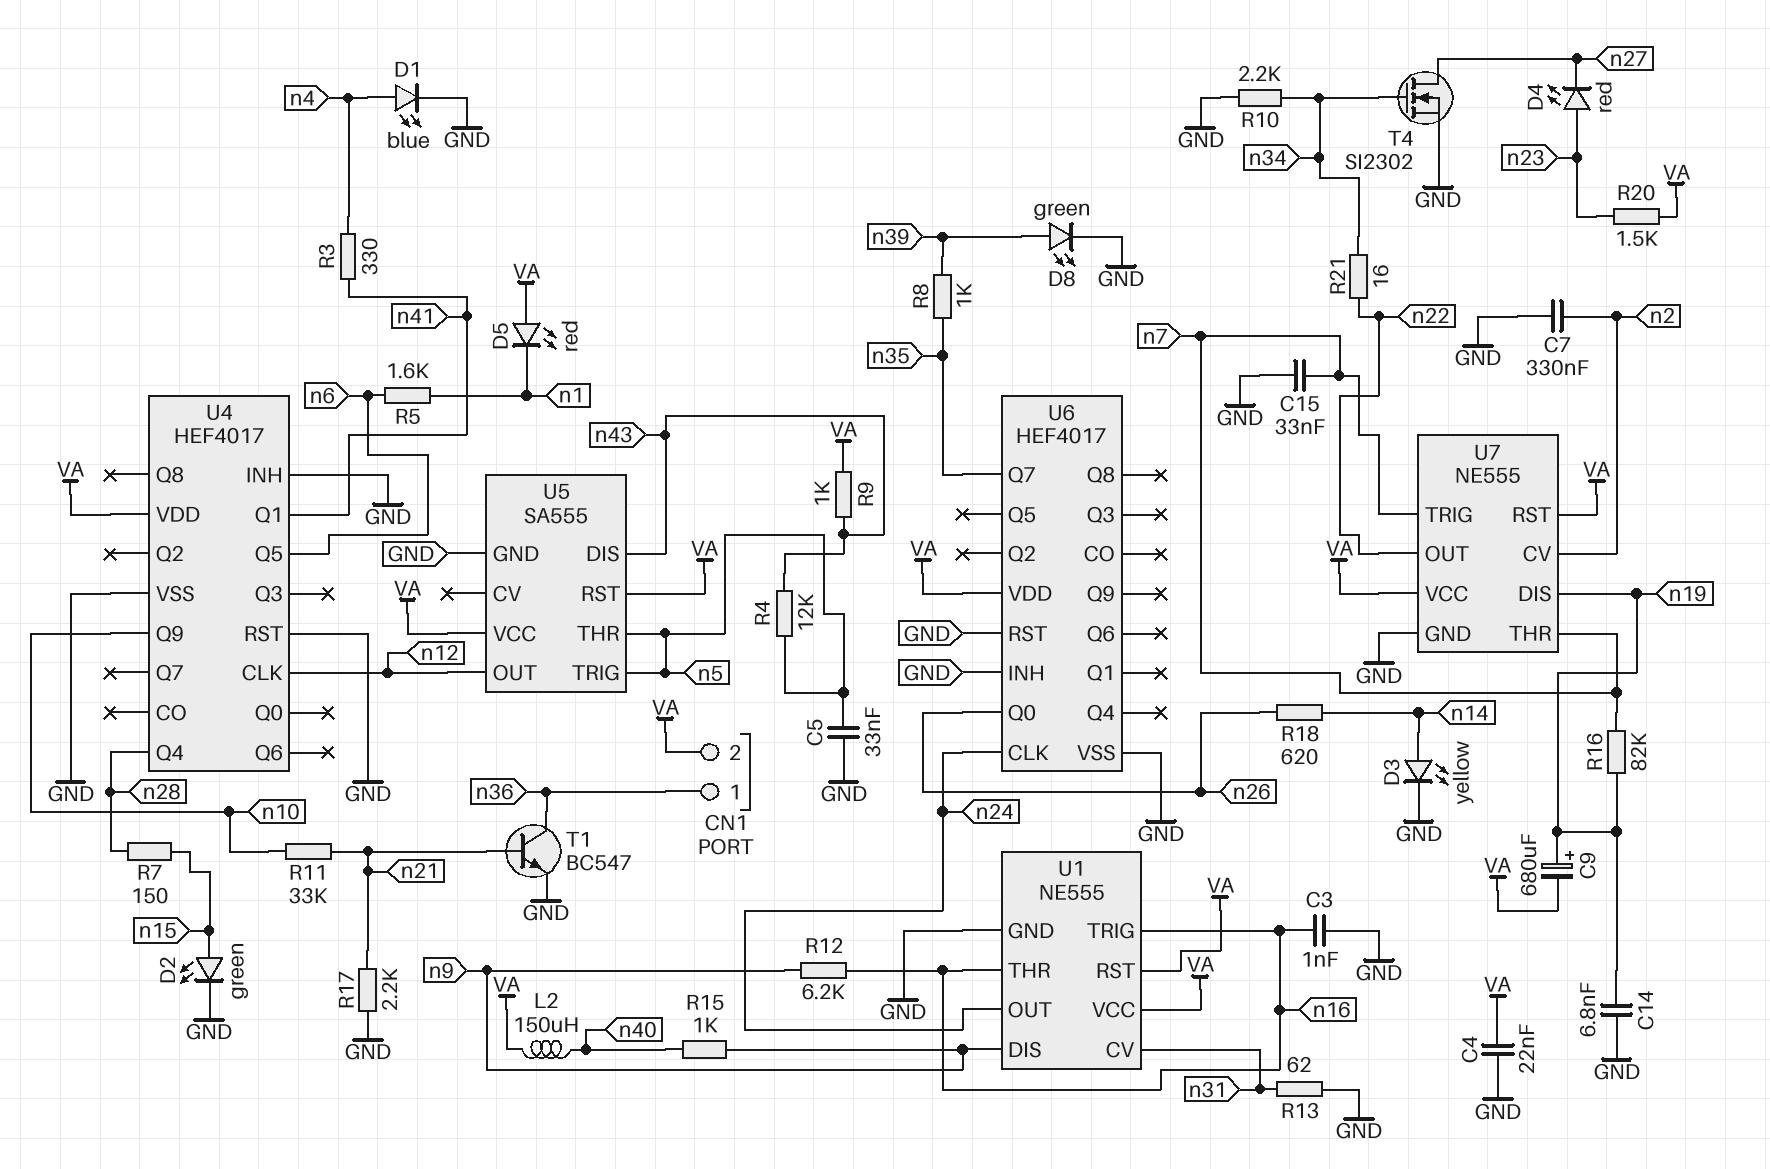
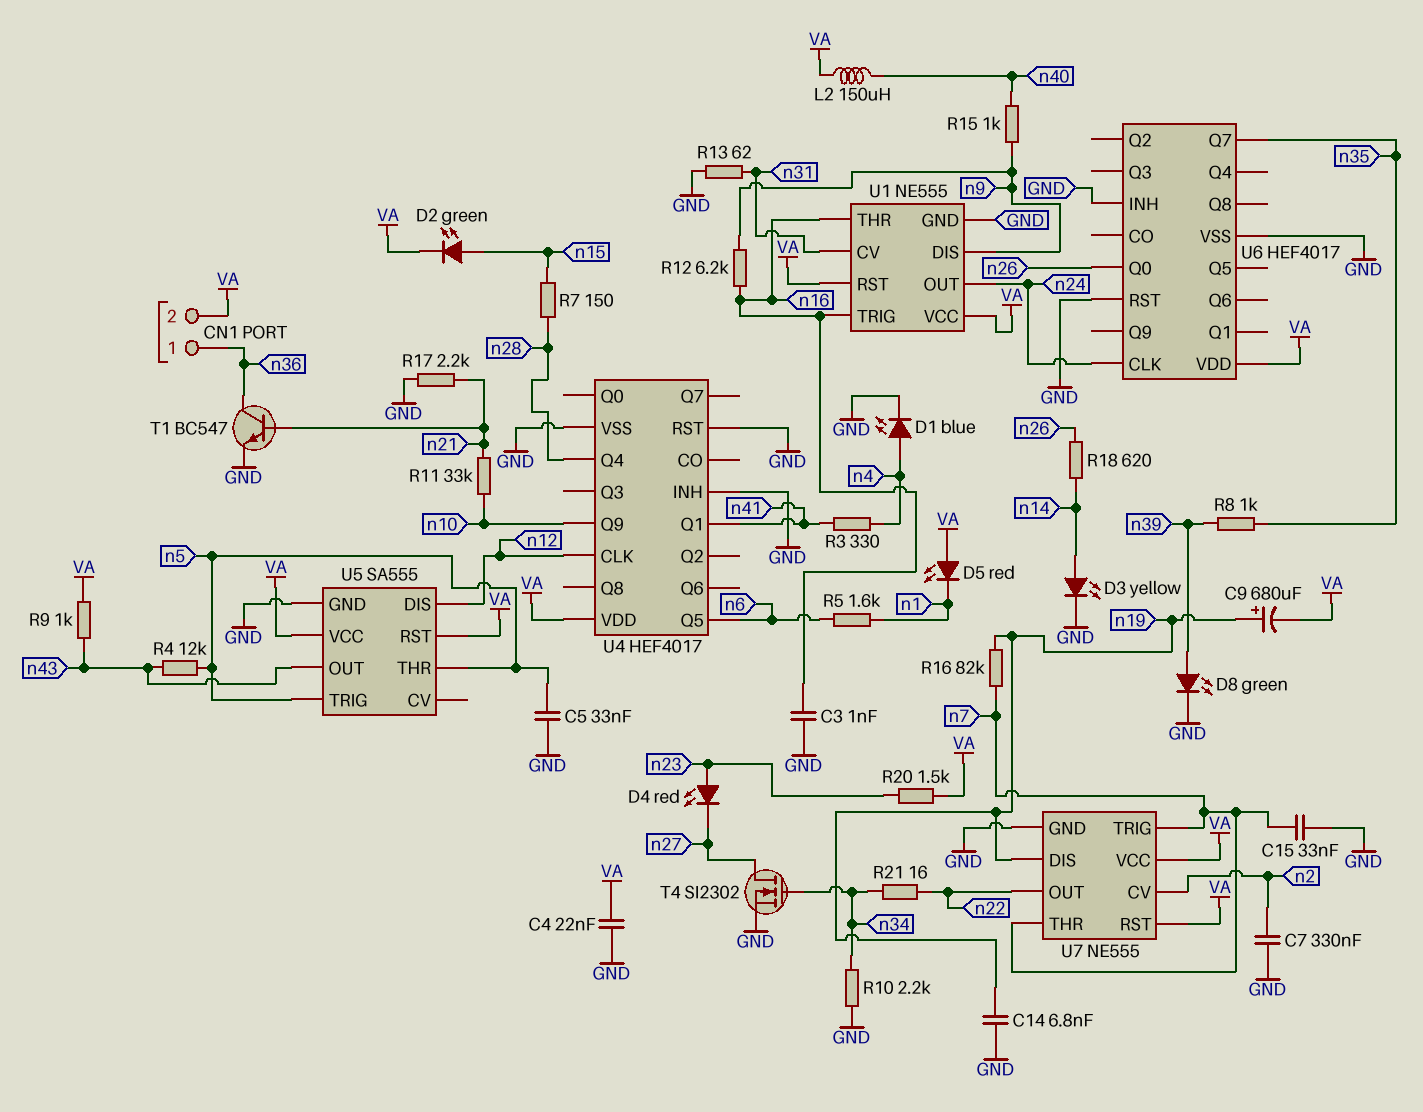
D2: LED green (A n15, K GND) -> LED green (A n15, K VA)
U5 pin DIS: n43 -> n12
U5 pin OUT: n12 -> n43

